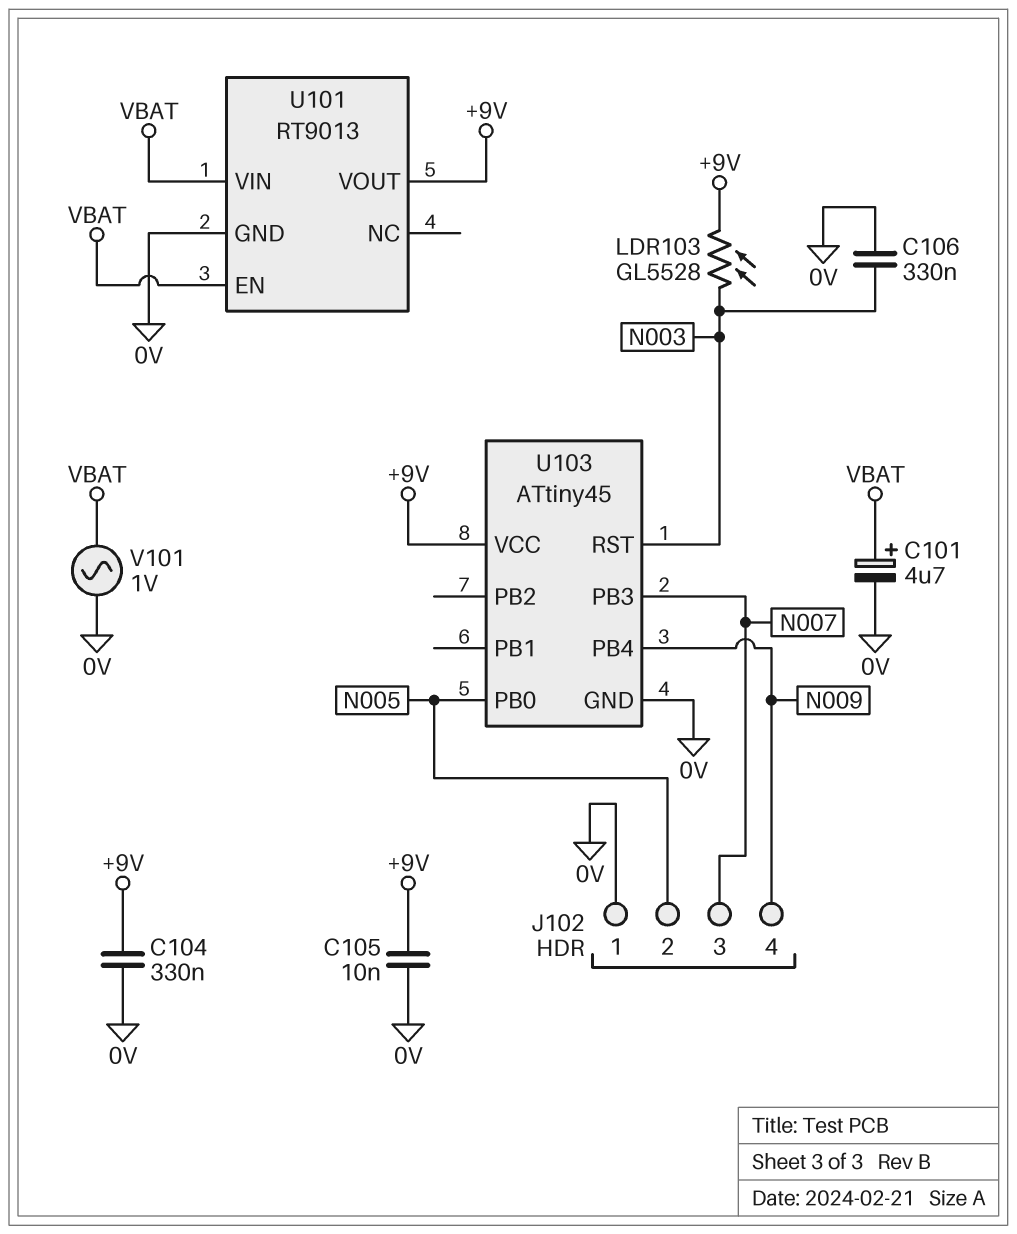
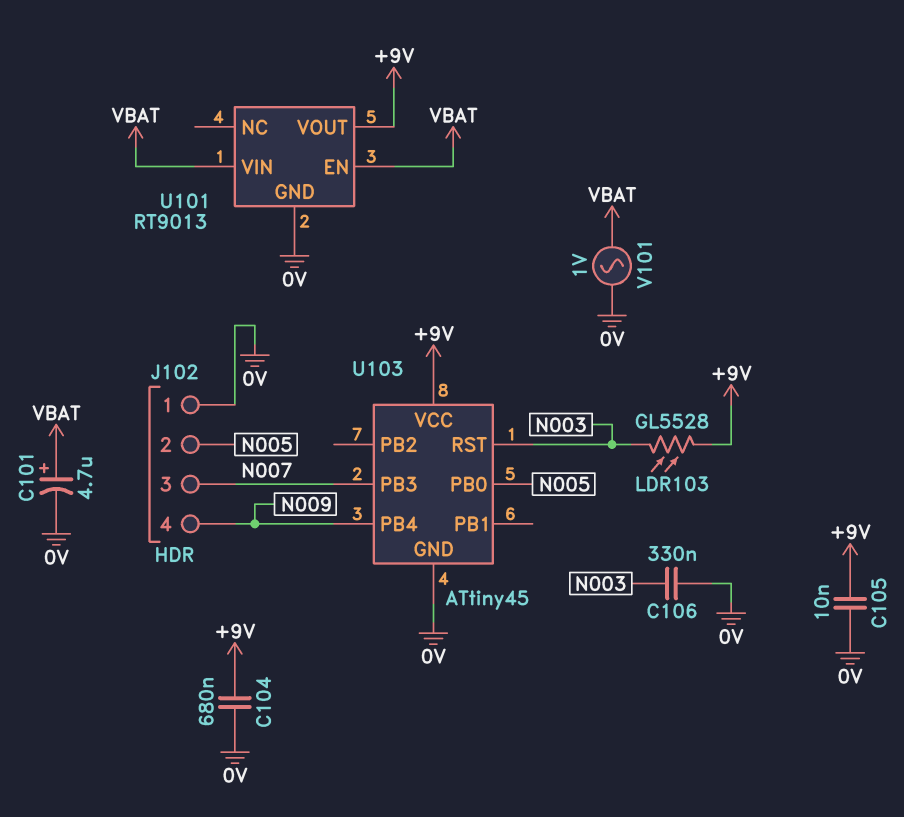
C104: 330nF (+9V, 0V) -> 680nF (+9V, 0V)

